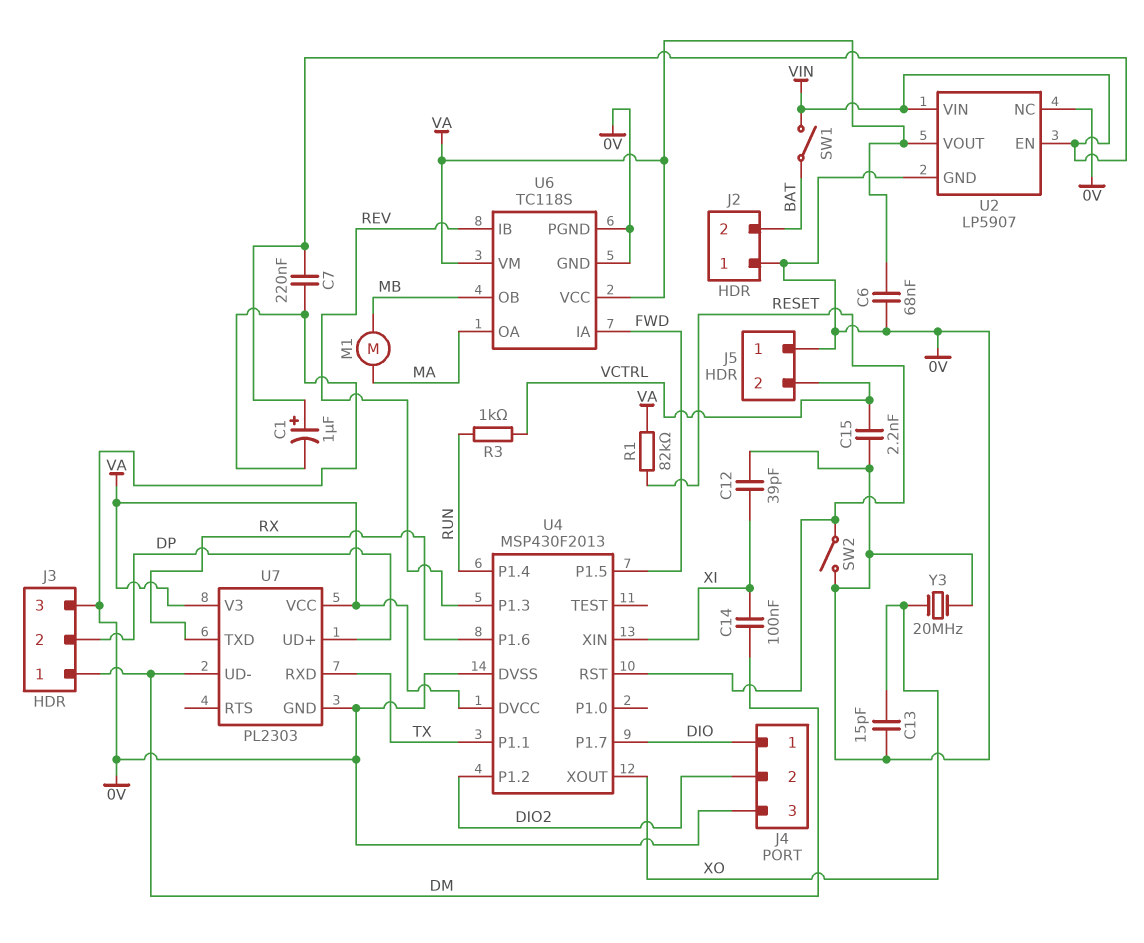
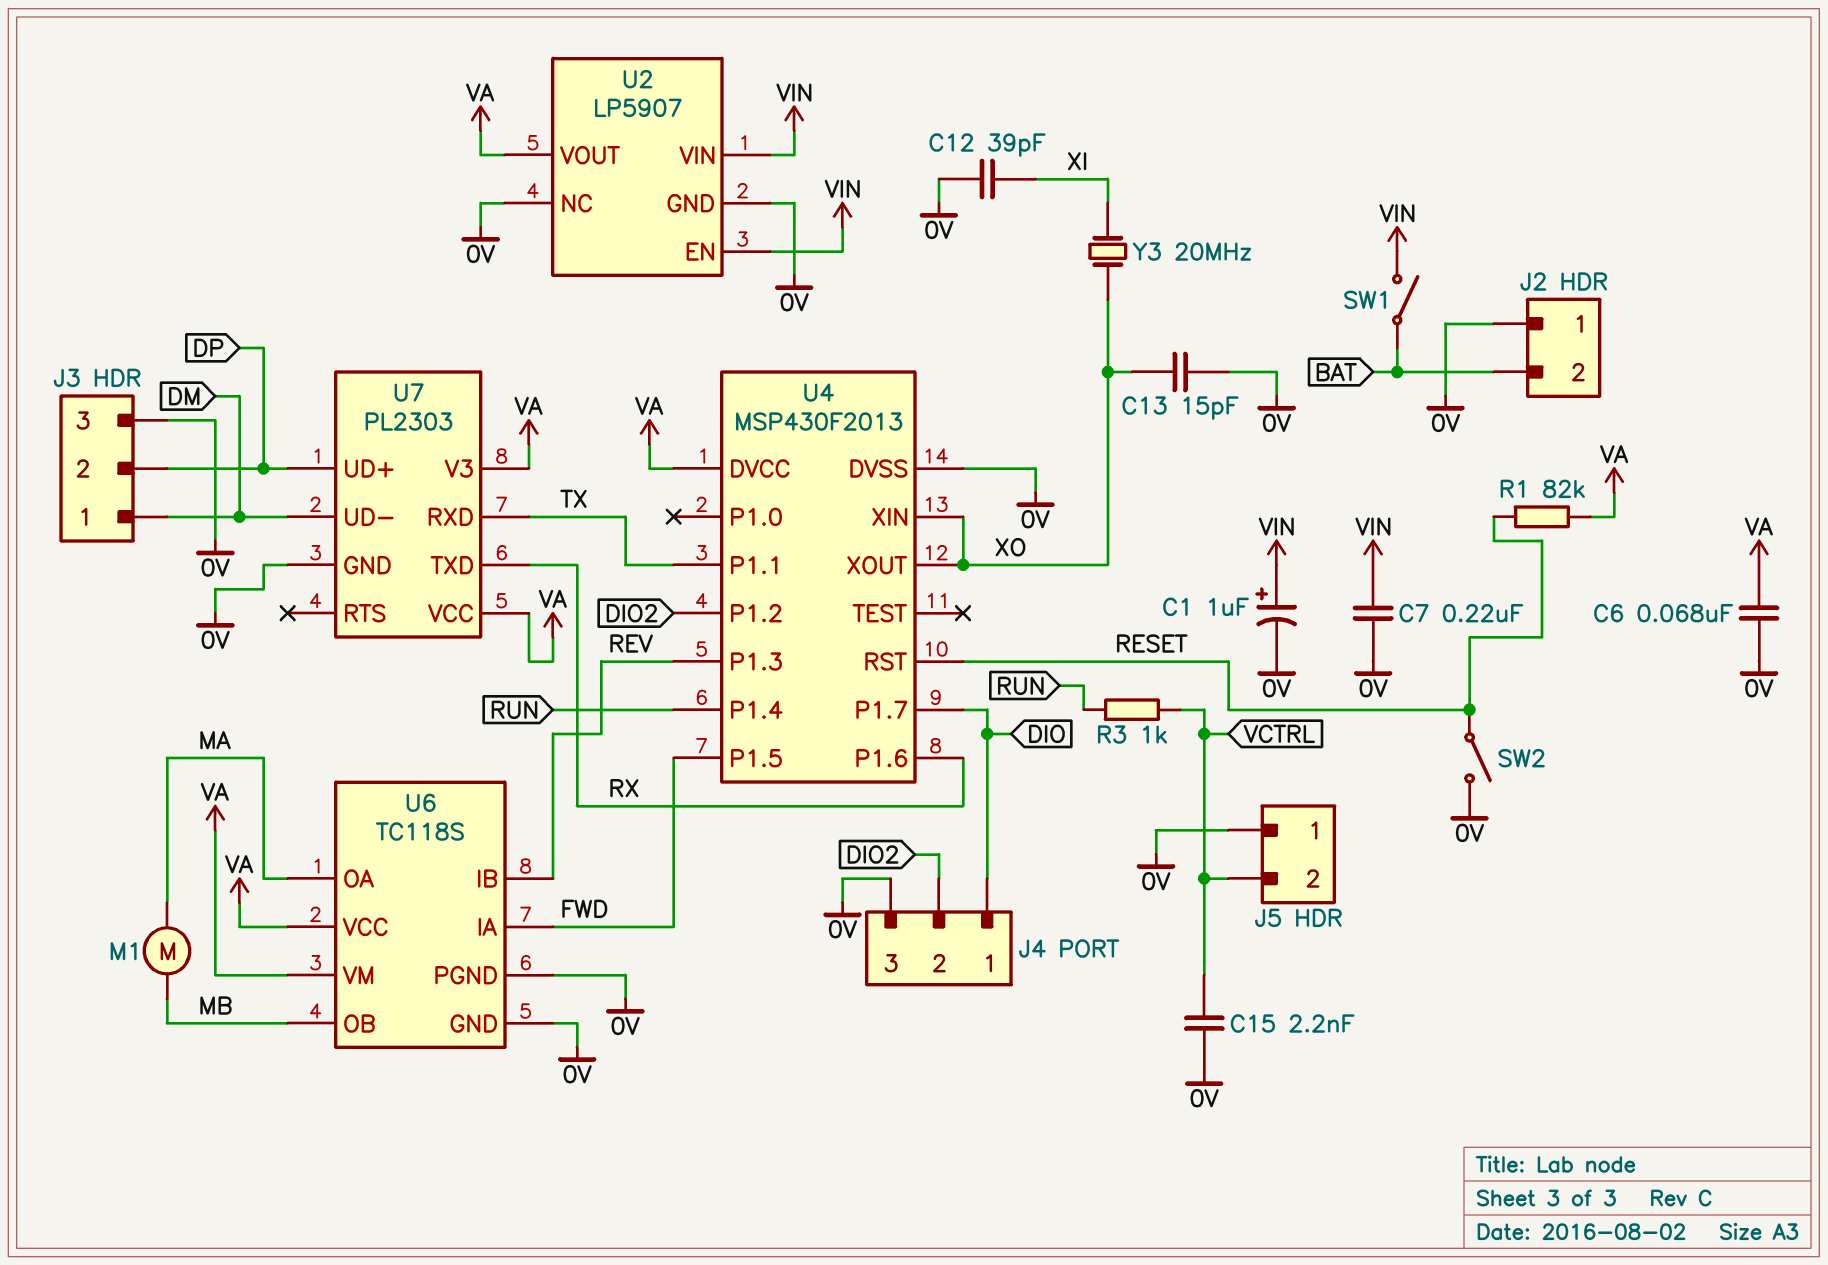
C14: 100nF (DM, XI) -> none
U4 pin XIN: XI -> XO
Y3: 20MHz (0V, XO) -> 20MHz (XI, XO)

